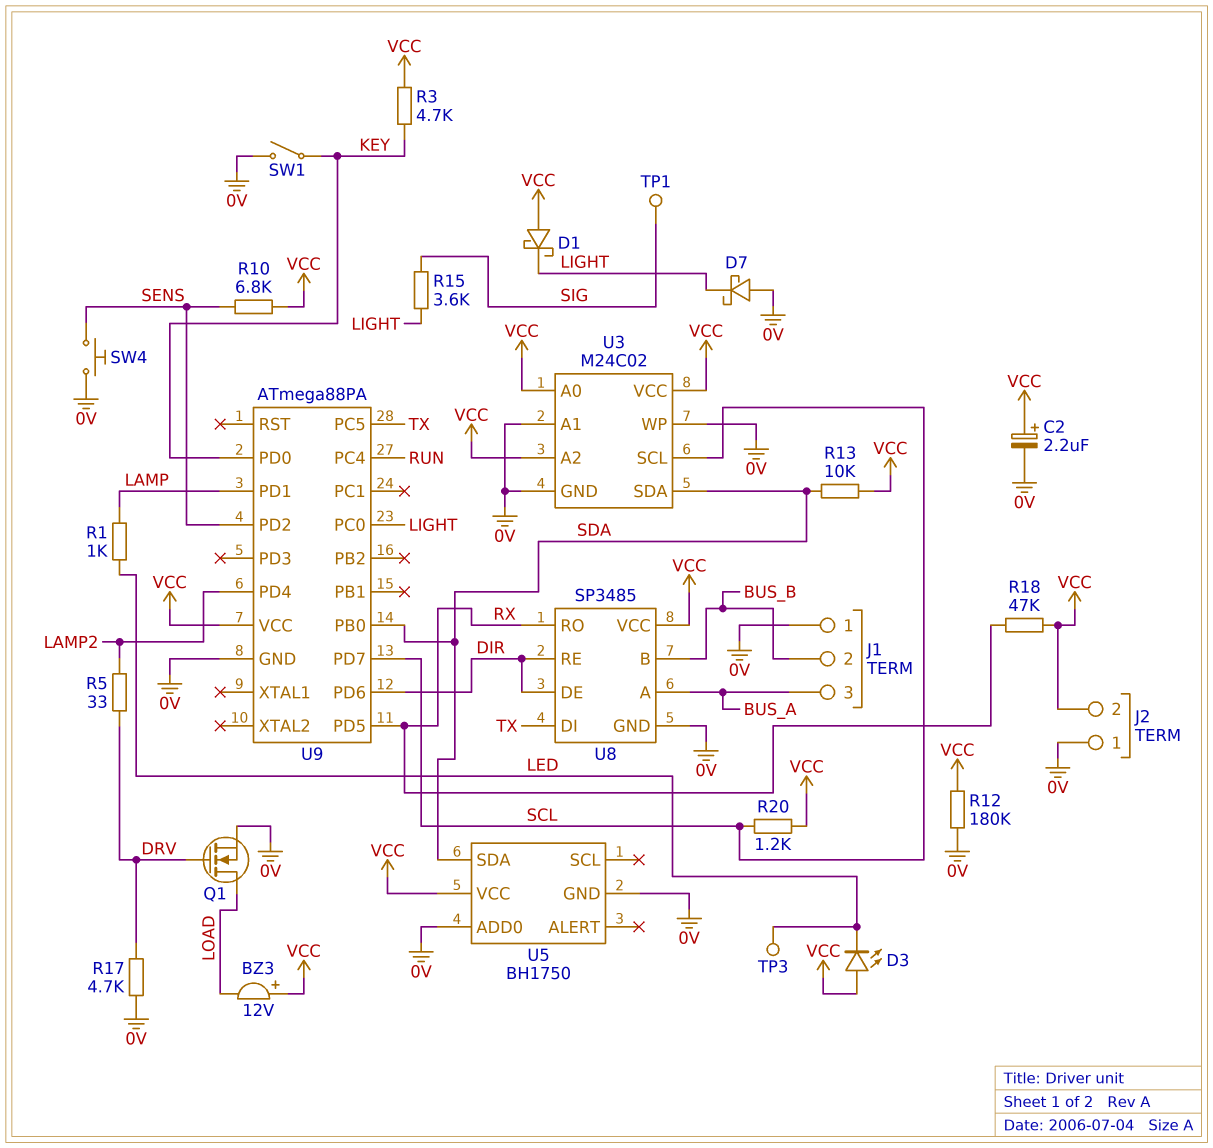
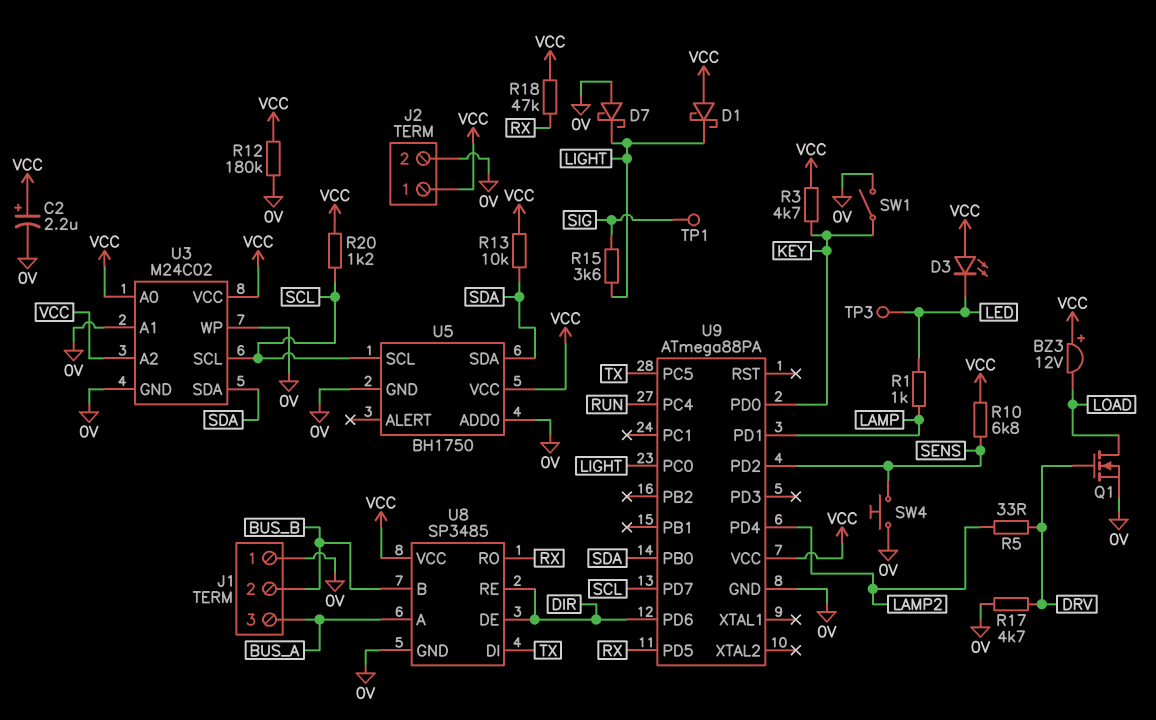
J2 pin 1: 0V -> VCC
J2 pin 2: VCC -> 0V
U5 pin SCL: none -> SCL

